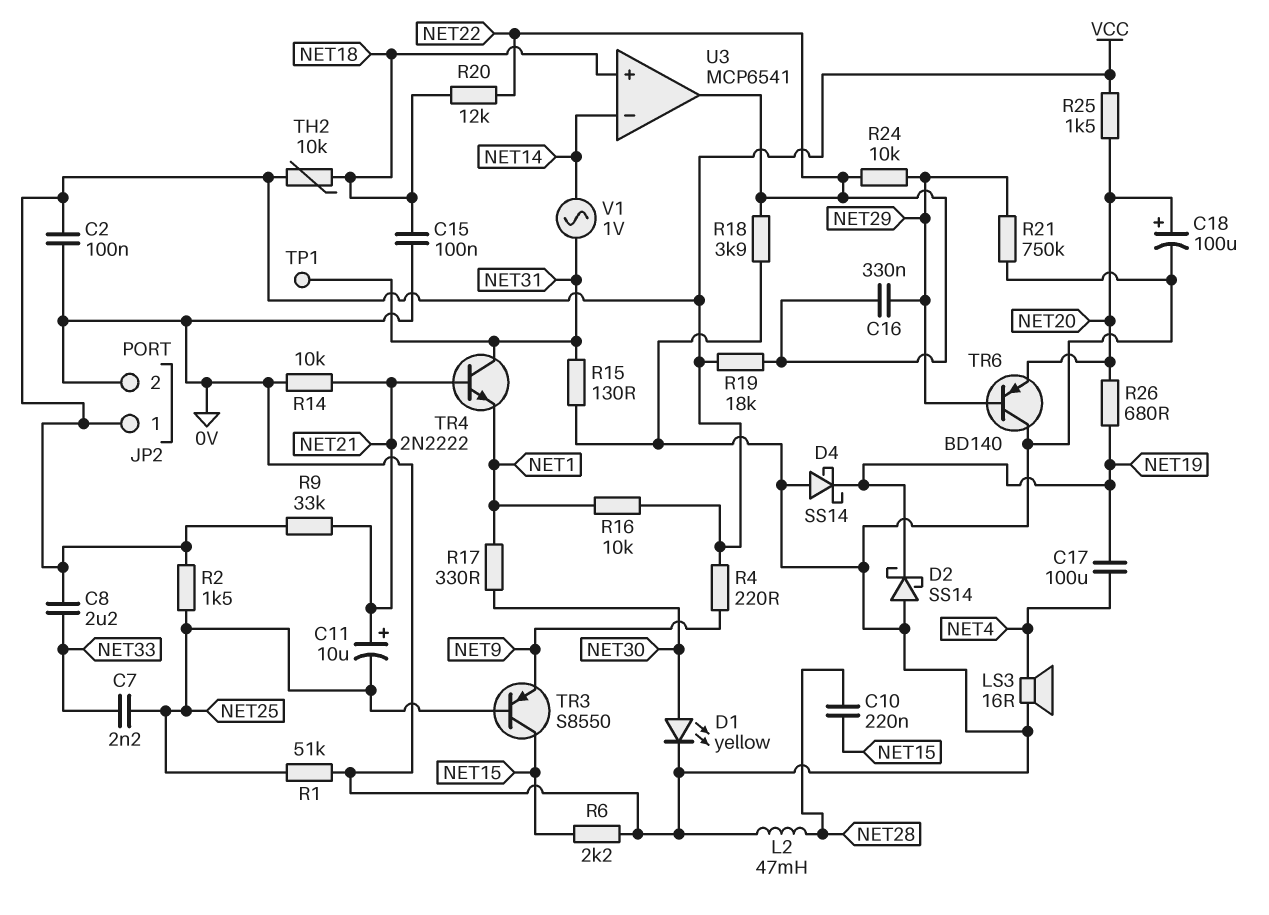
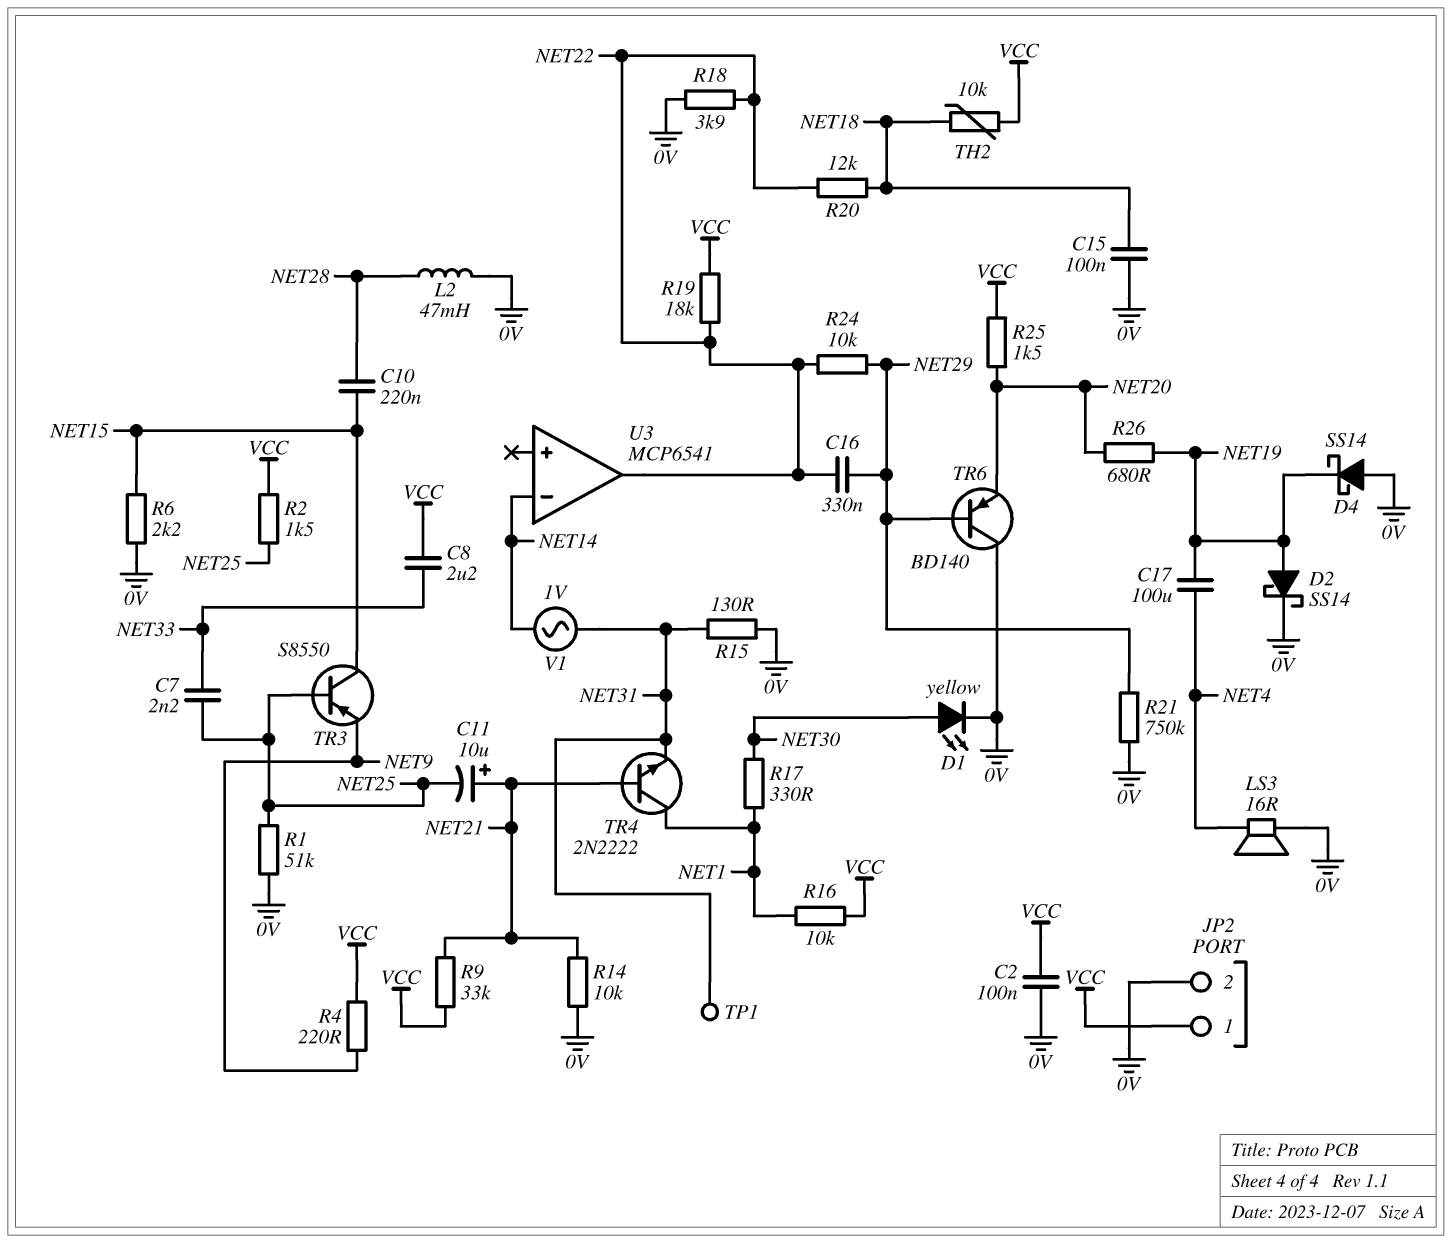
C18: 100uF (plus NET20, minus 0V) -> none
D2: schottky SS14 (A 0V, K NET19) -> schottky SS14 (A NET19, K 0V)
TR4: NPN 2N2222 (B NET21, C NET31, E NET1) -> NPN 2N2222 (B NET21, C NET1, E NET31)
U3 pin in+: NET18 -> none

